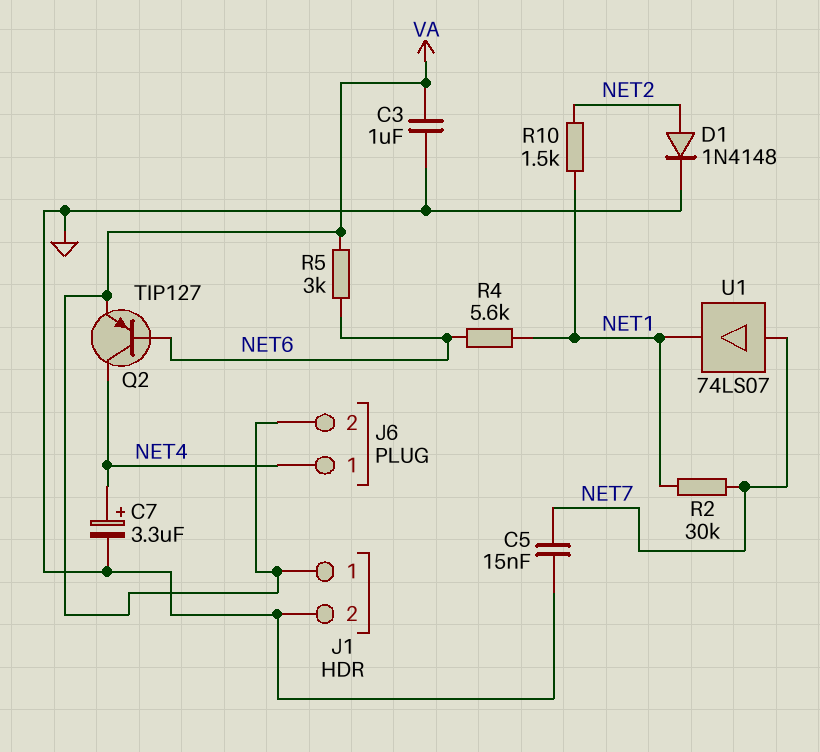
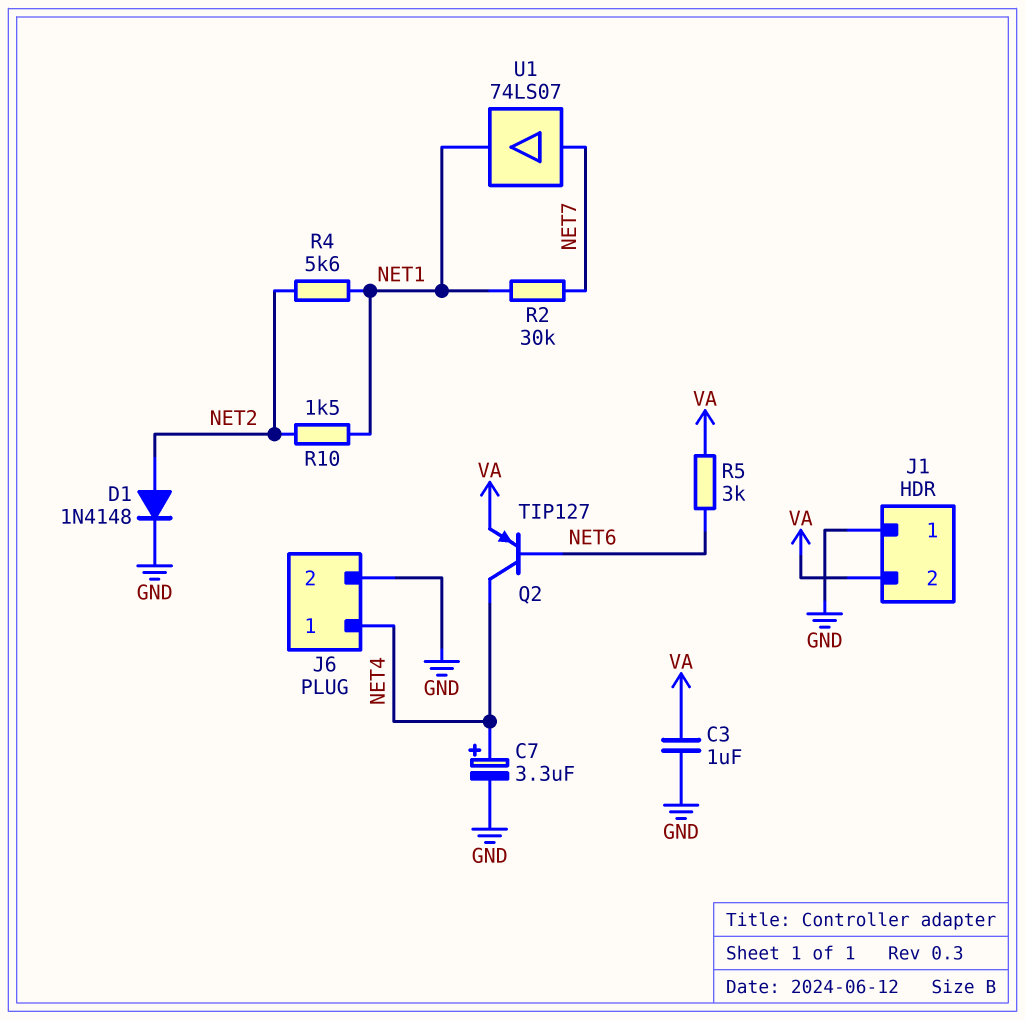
C5: 15nF (GND, NET7) -> none
J1 pin 1: VA -> GND
J1 pin 2: GND -> VA
J6 pin 2: VA -> GND
R4: 5.6k (NET1, NET6) -> 5.6k (NET1, NET2)

